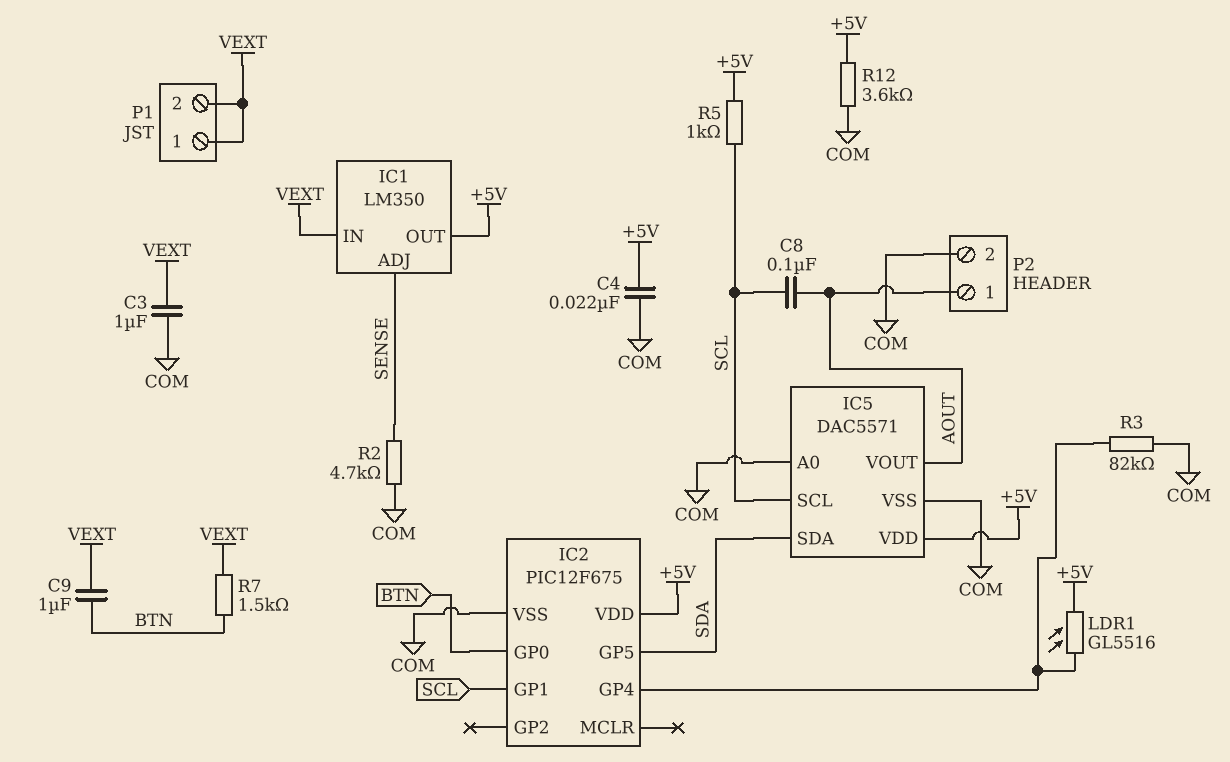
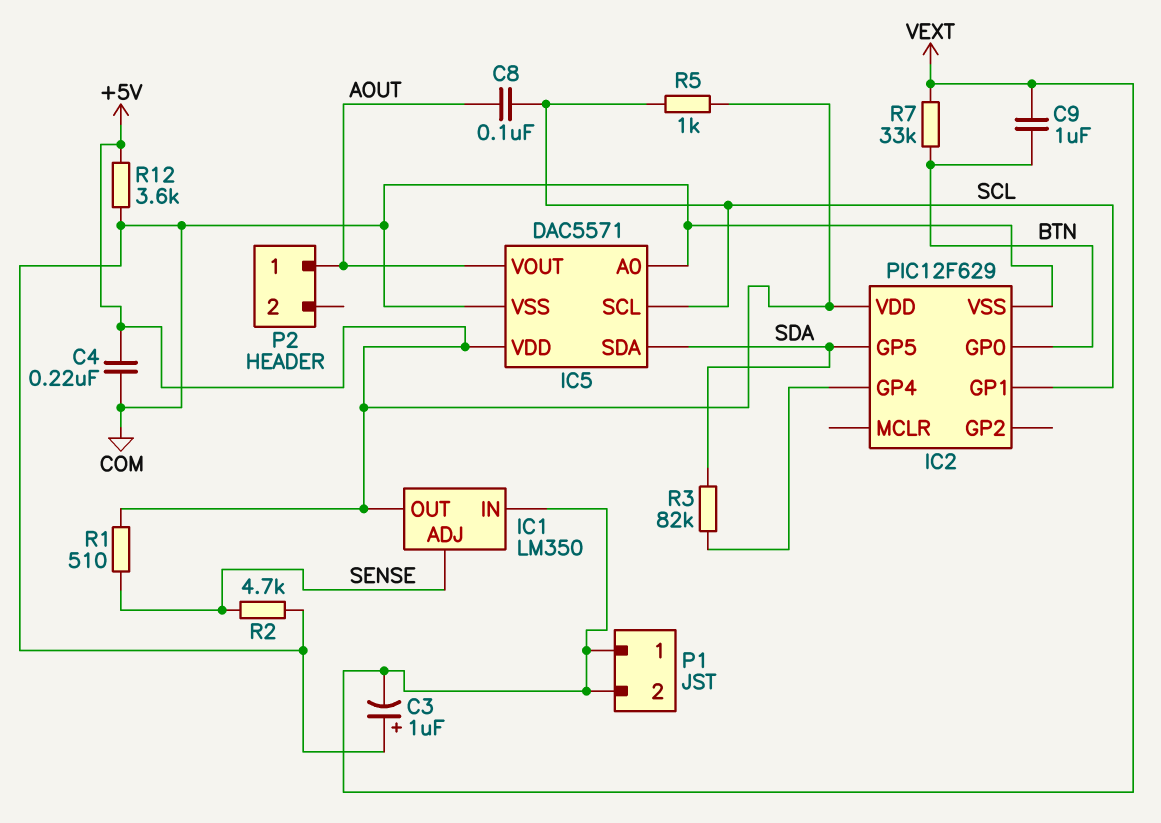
C3: 1uF (COM, VEXT) -> 1uF (plus COM, minus VEXT)
C4: 22nF (+5V, COM) -> 220nF (+5V, COM)
IC2: PIC12F675 -> PIC12F629
LDR1: GL5516 (+5V, IC2/GP4) -> none
P2 pin 2: COM -> none
R1: none -> 510 (+5V, SENSE)
R3: 82k (COM, IC2/GP4) -> 82k (IC2/GP4, SDA)
R7: 1.5k (BTN, VEXT) -> 33k (BTN, VEXT)

